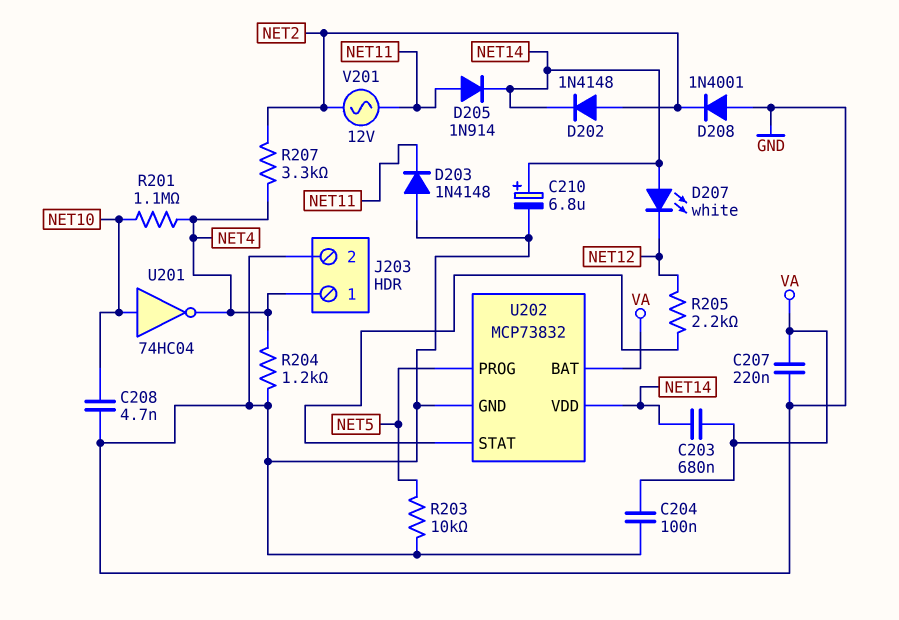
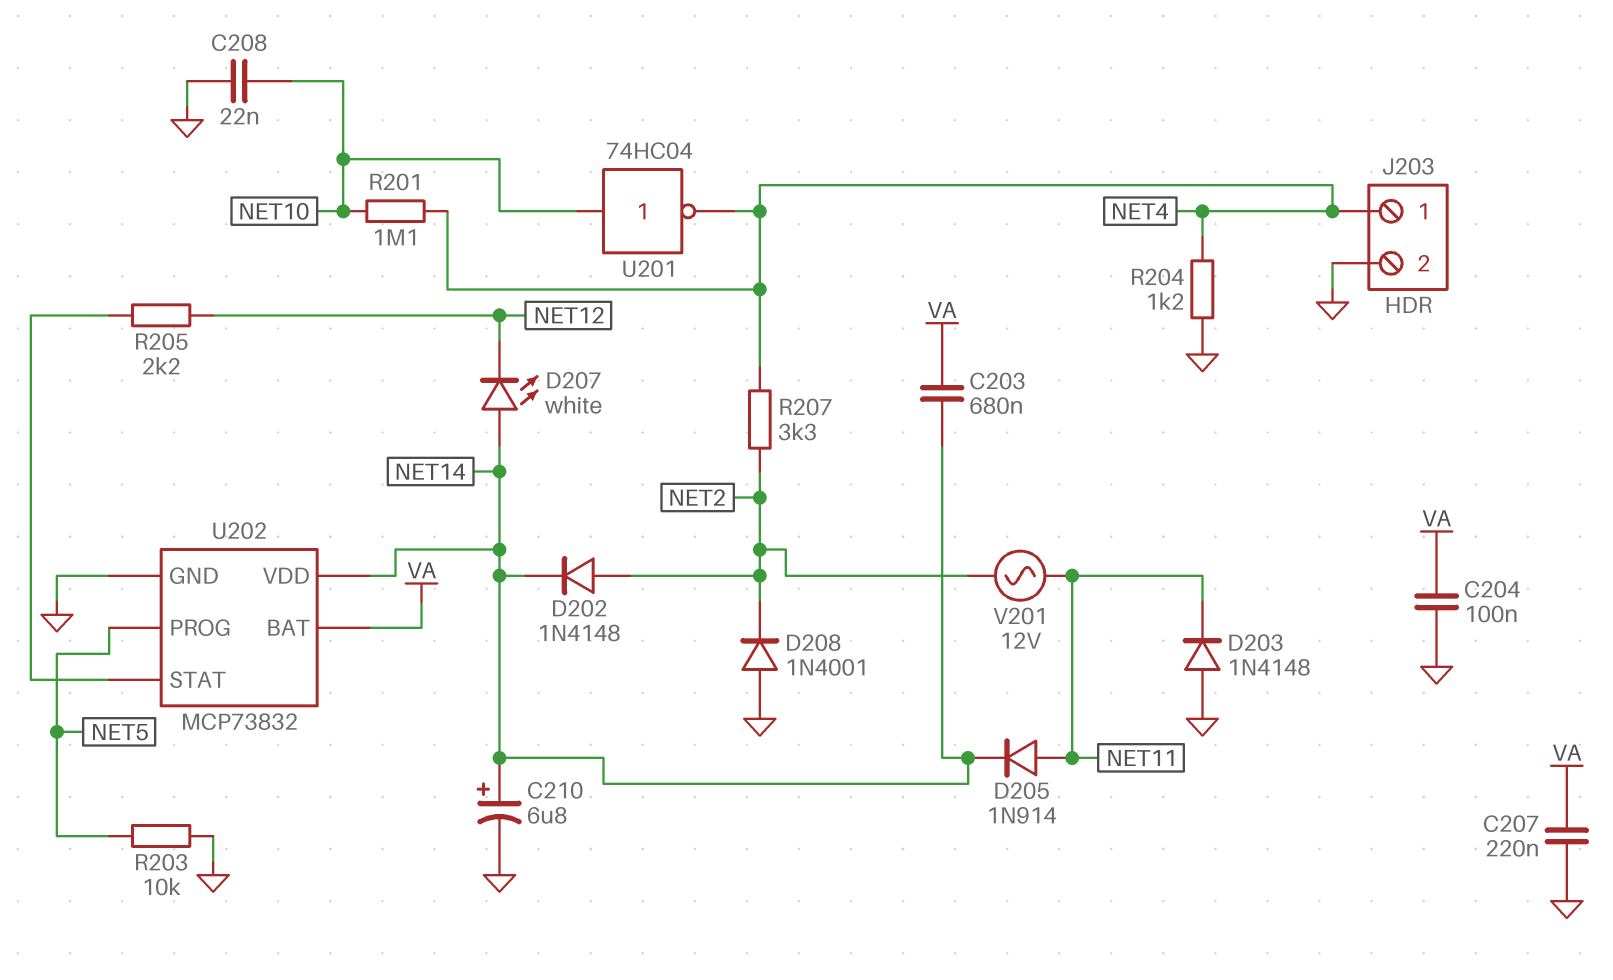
C208: 4.7nF (GND, NET10) -> 22nF (GND, NET10)

